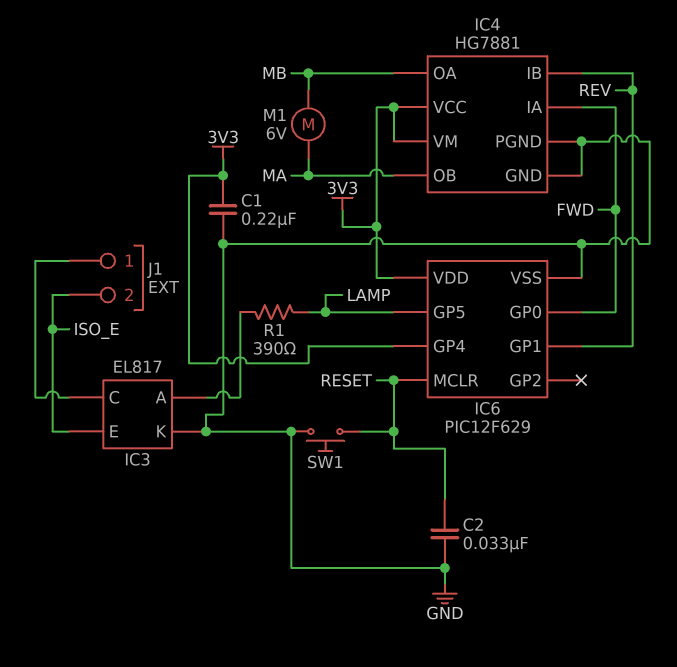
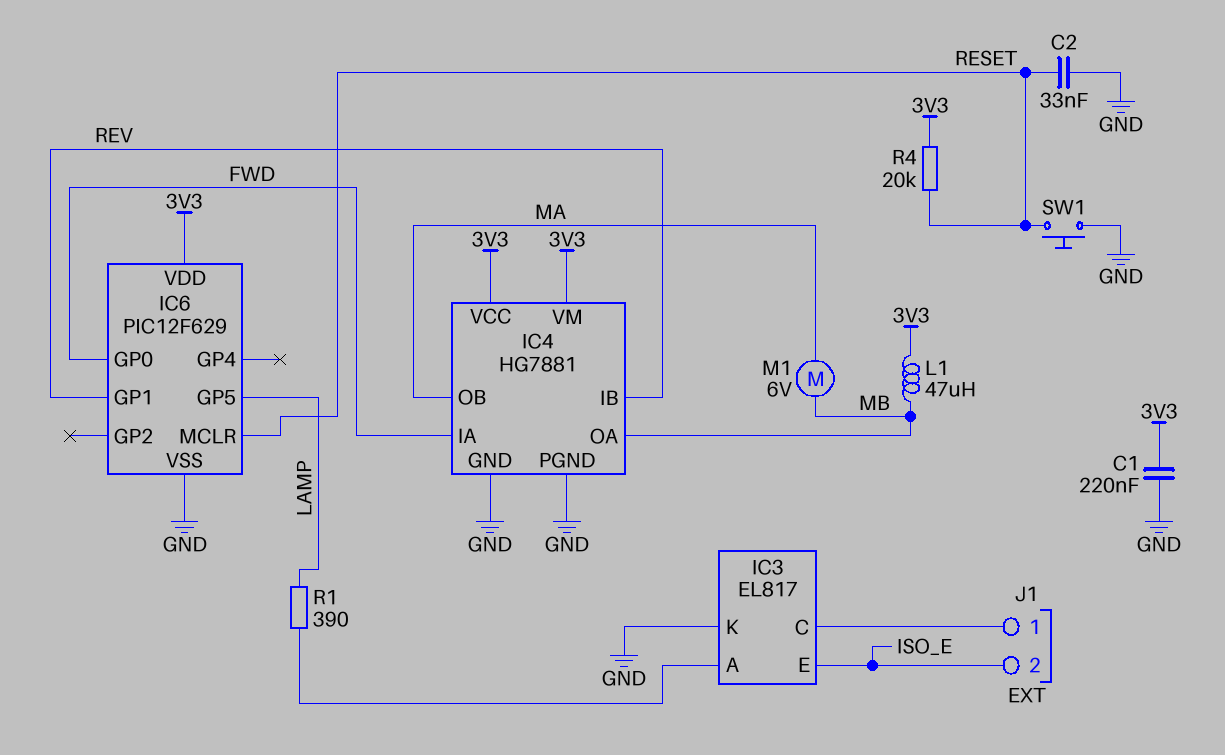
IC6 pin GP4: 3V3 -> none
L1: none -> 47uH (3V3, MB)
R4: none -> 20k (3V3, RESET)

